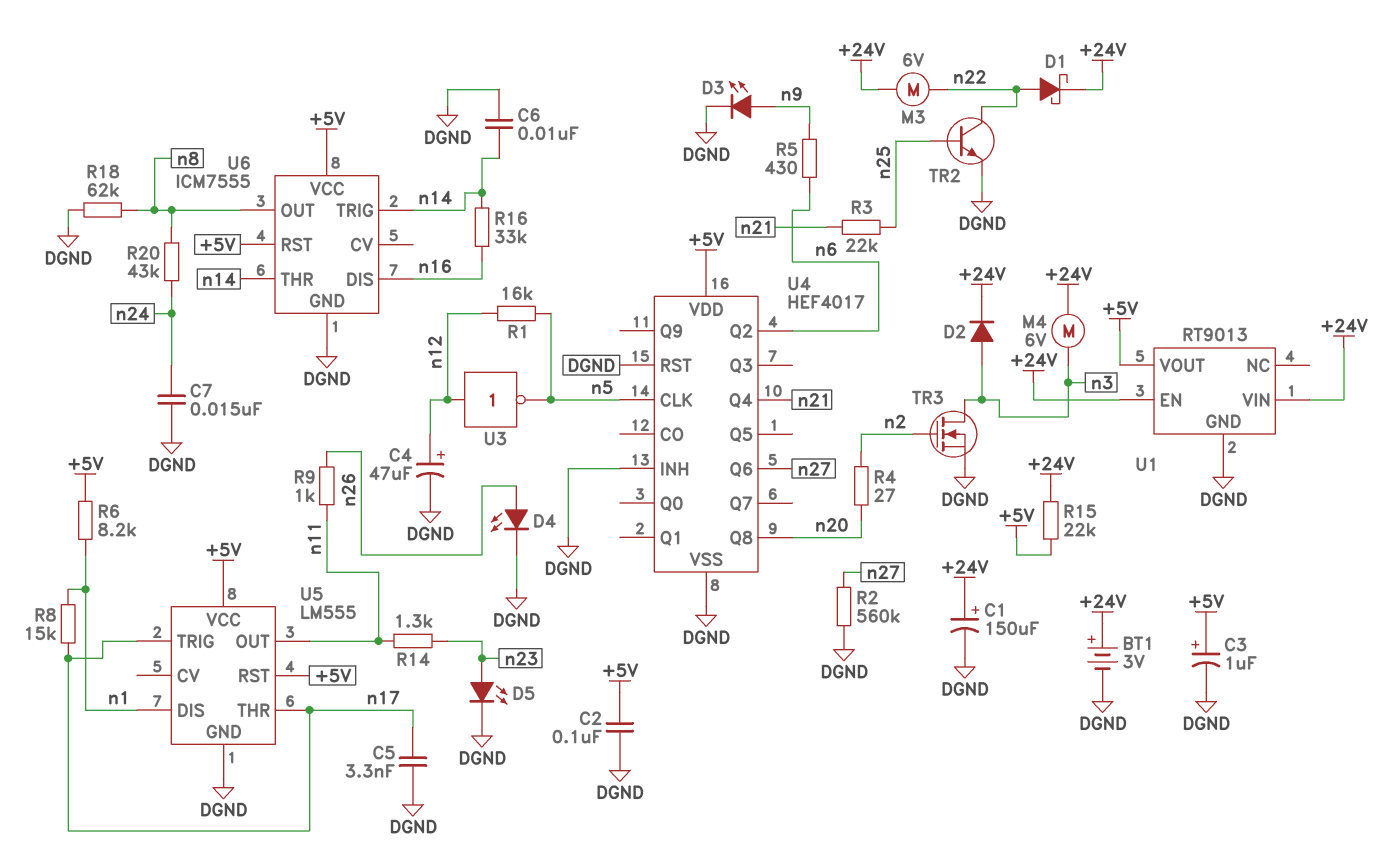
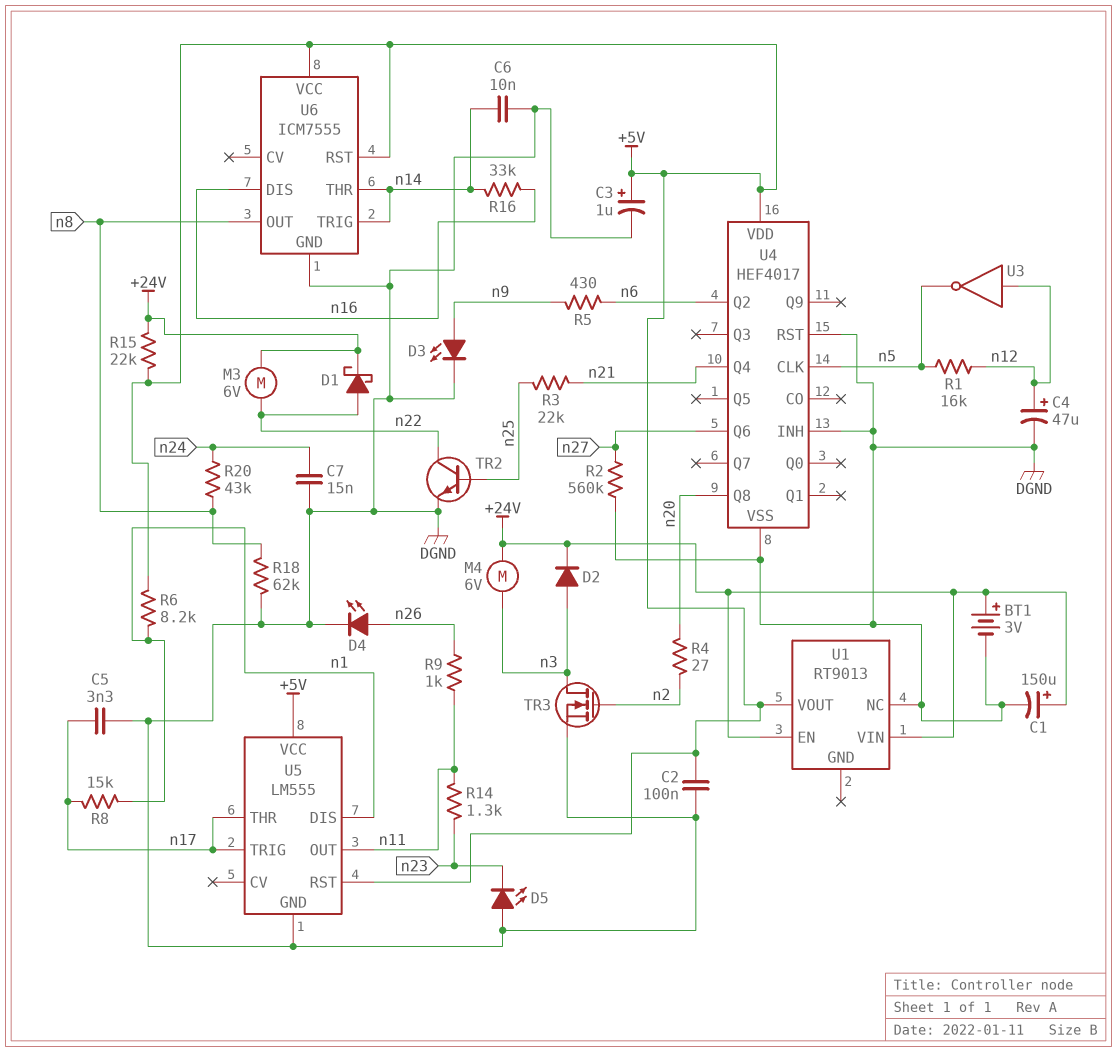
D5: LED (A n23, K DGND) -> LED (A DGND, K n23)
U1 pin GND: DGND -> none
U1 pin NC: none -> DGND

